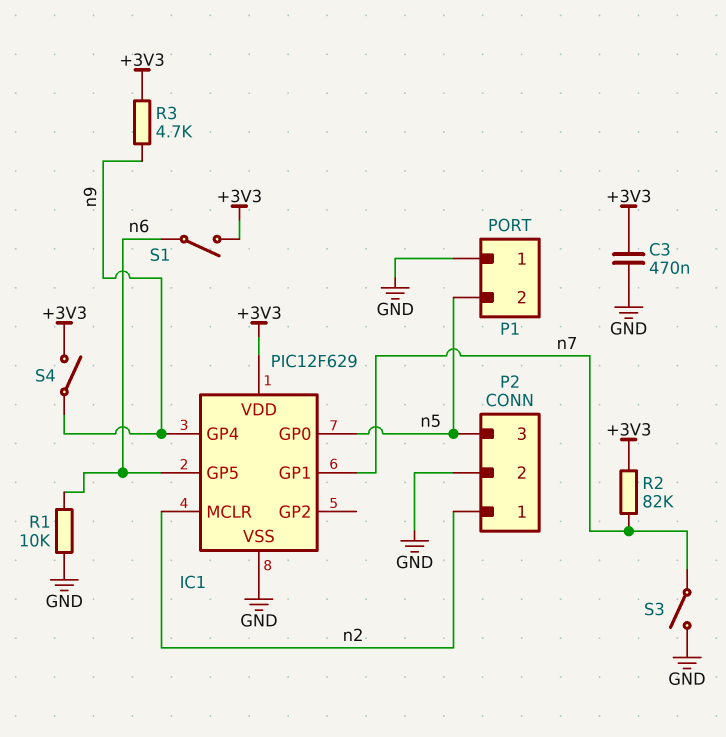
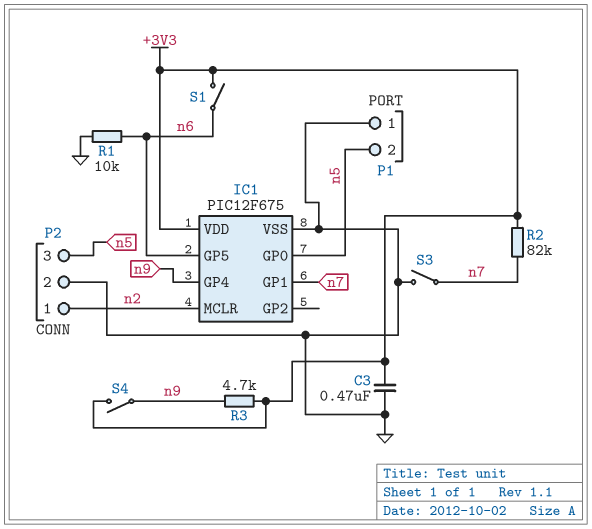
IC1: PIC12F629 -> PIC12F675

